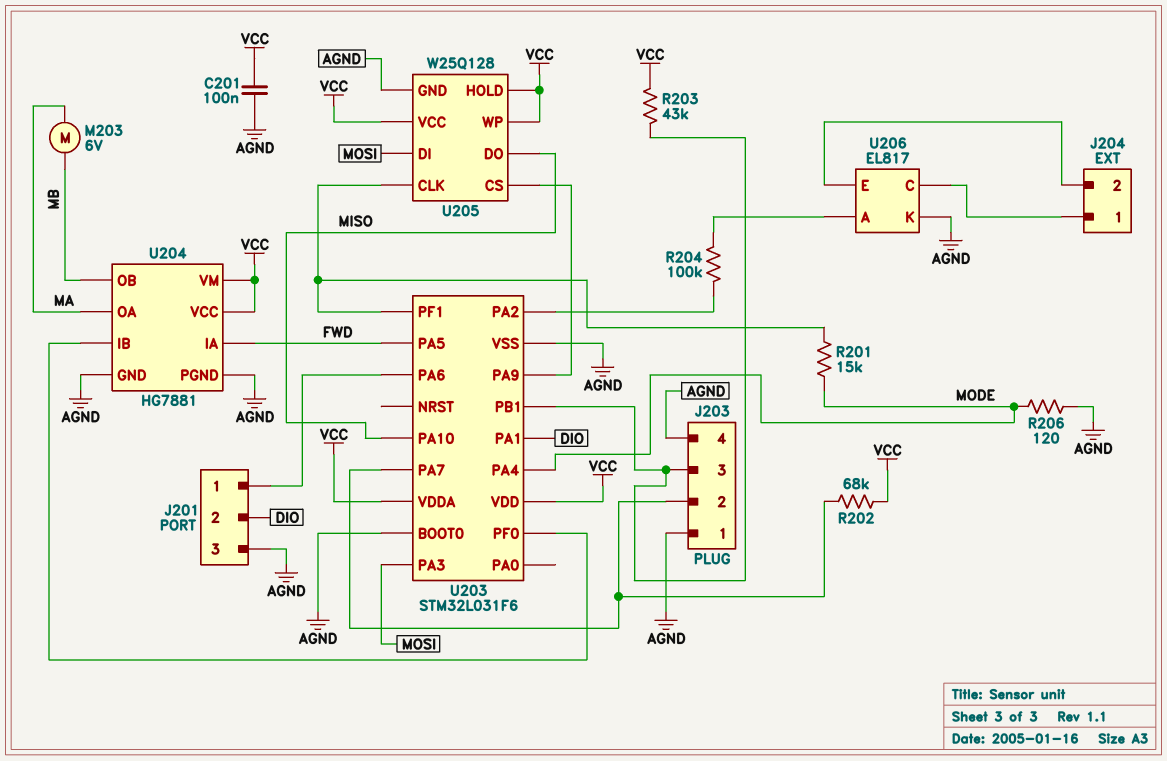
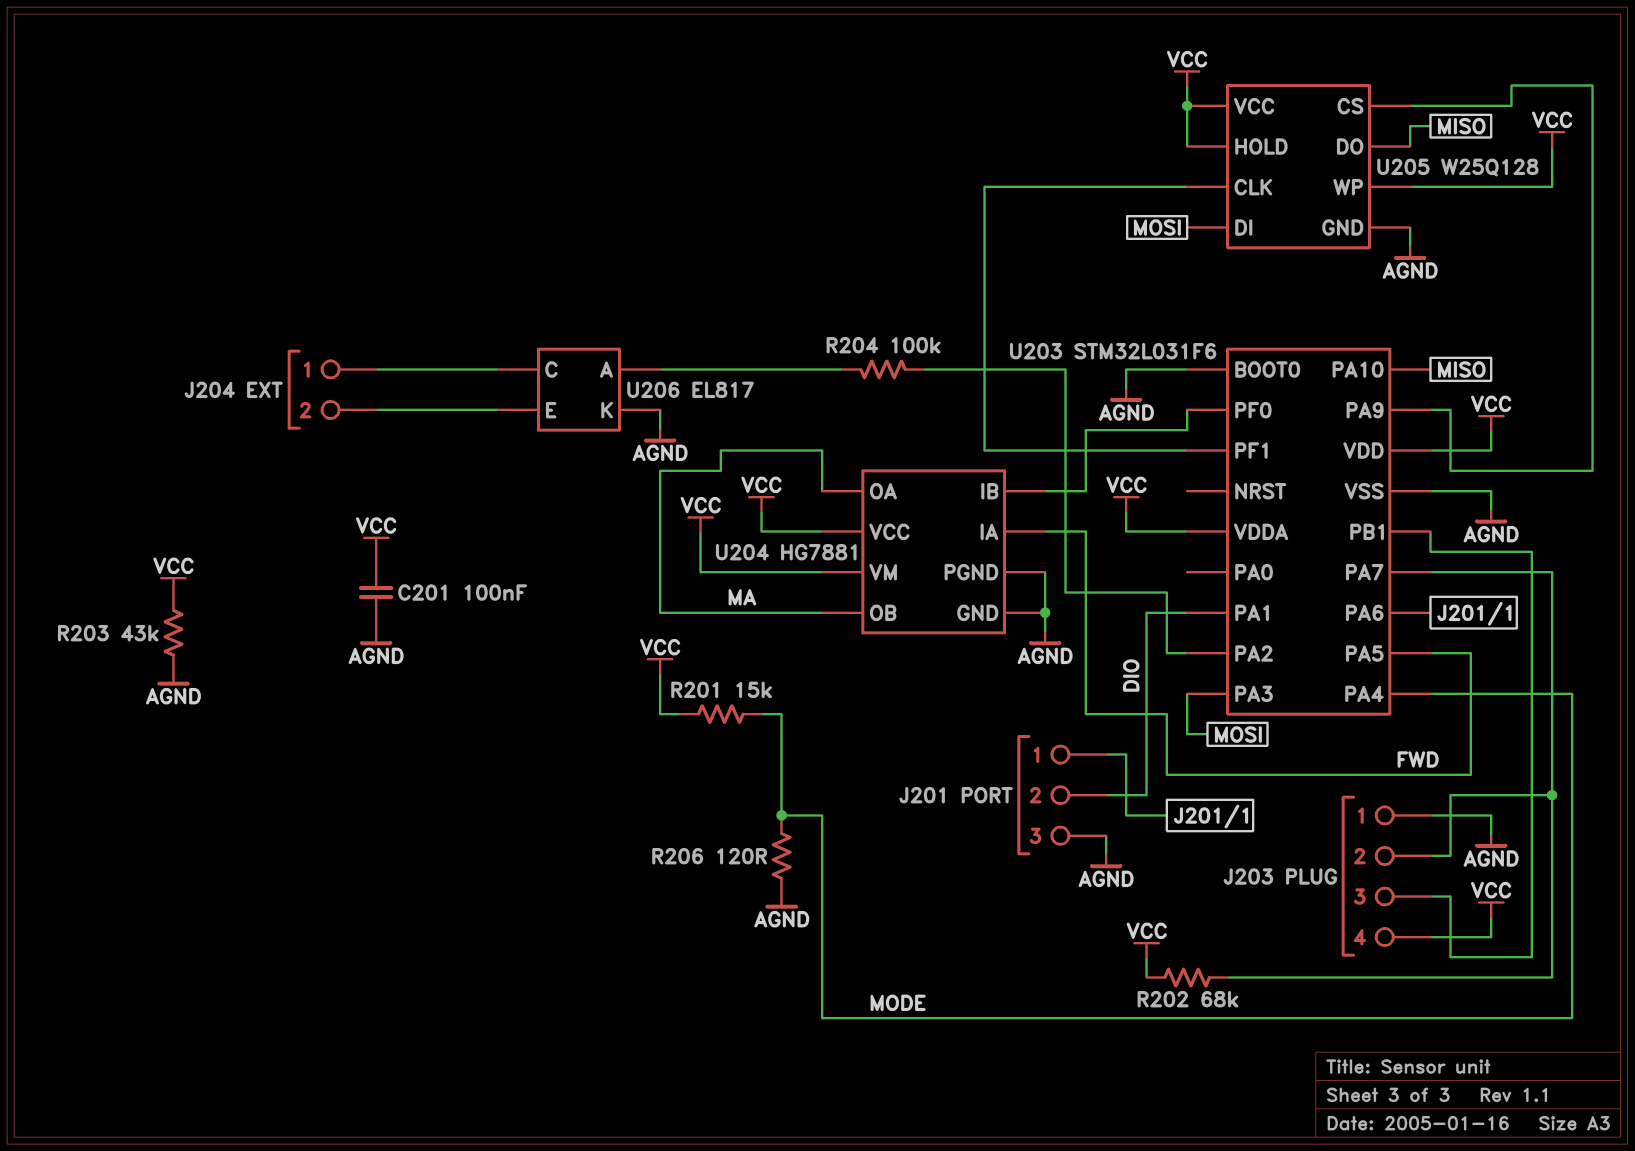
J203 pin 4: AGND -> VCC
M203: motor 6V (MA, MB) -> none
R201: 15k (MODE, U203/PF1) -> 15k (MODE, VCC)
R203: 43k (J203/3, VCC) -> 43k (AGND, VCC)
U204 pin OB: MB -> MA

